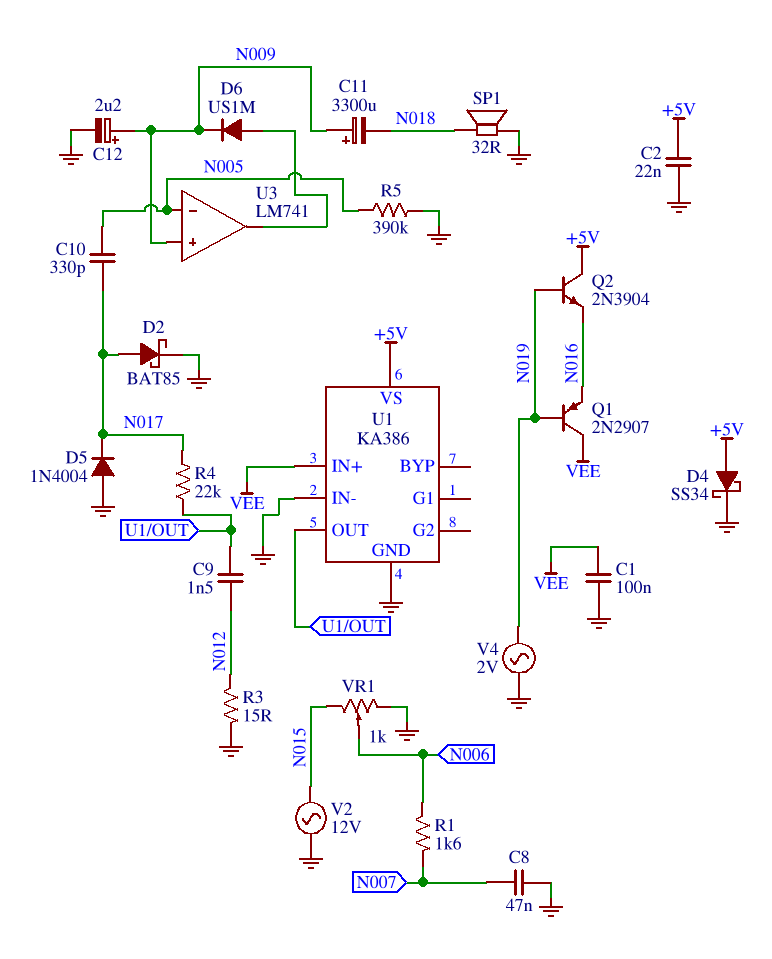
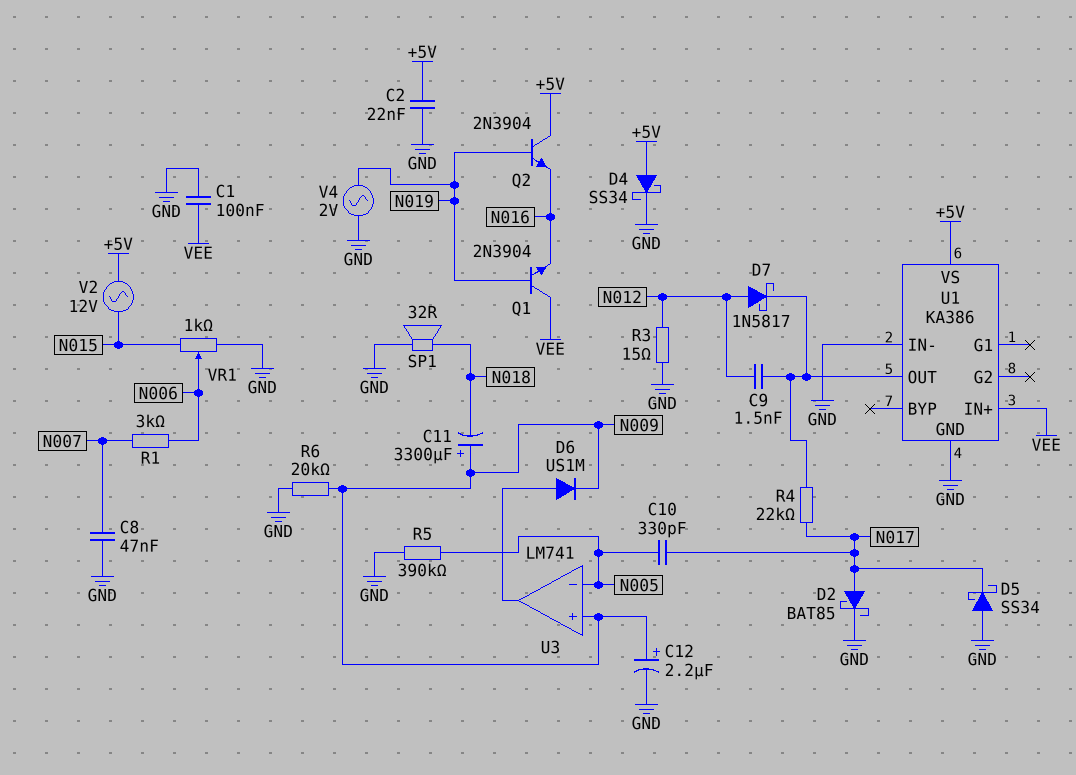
D5: diode 1N4004 (A GND, K N017) -> schottky SS34 (A GND, K N017)
D7: none -> schottky 1N5817 (A N012, K U1/OUT)
Q1: PNP 2N2907 (B N019, C VEE, E N016) -> NPN 2N3904 (B N019, C VEE, E N016)
R1: 1.6k (N006, N007) -> 3k (N006, N007)
R6: none -> 20k (GND, N009)
V2: AC 12V (GND, N015) -> AC 12V (+5V, N015)

